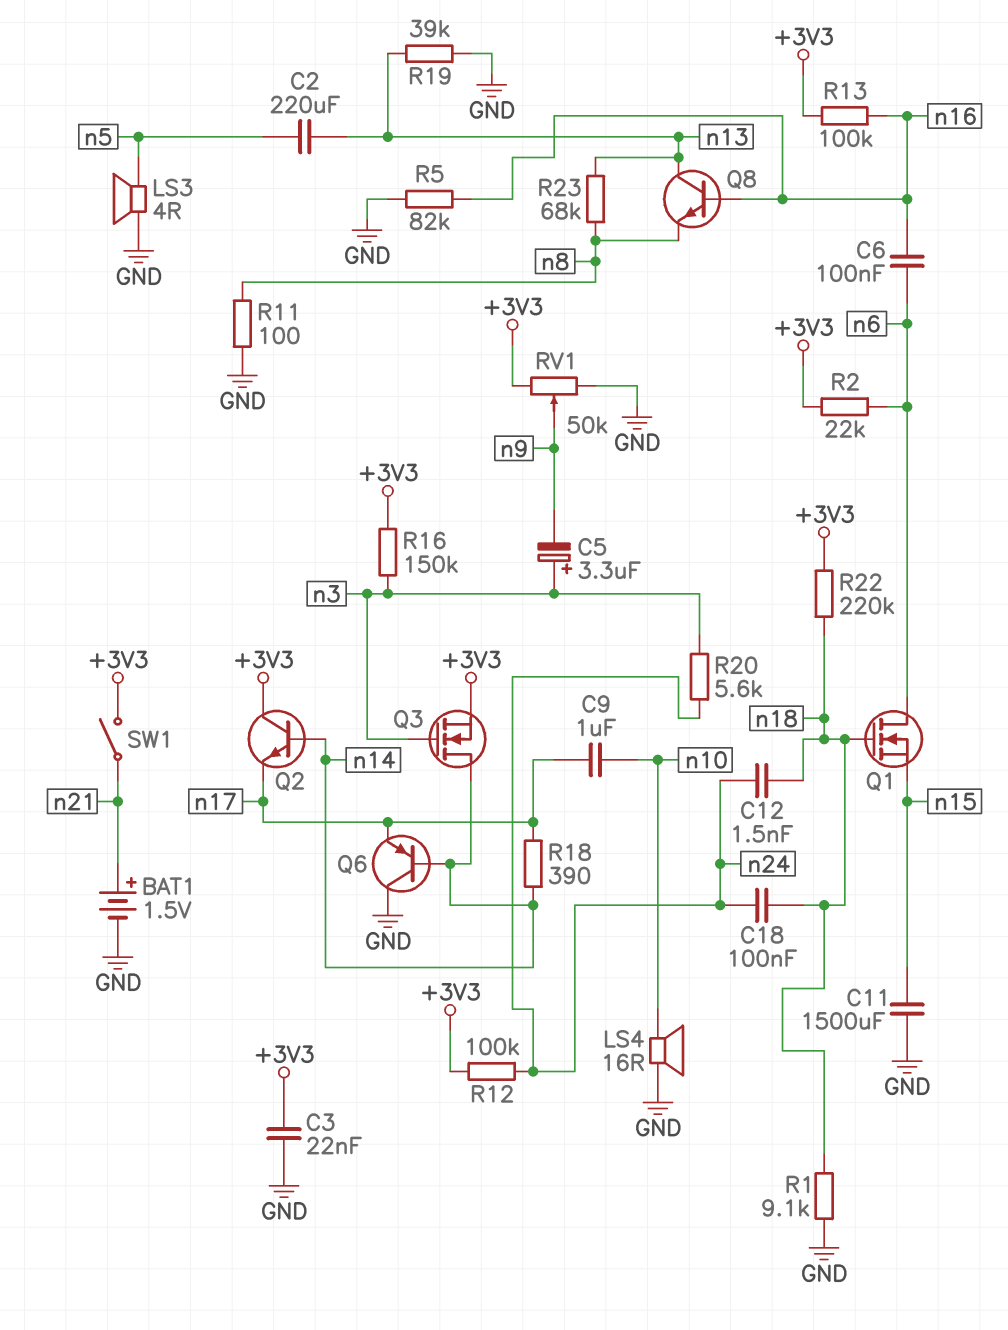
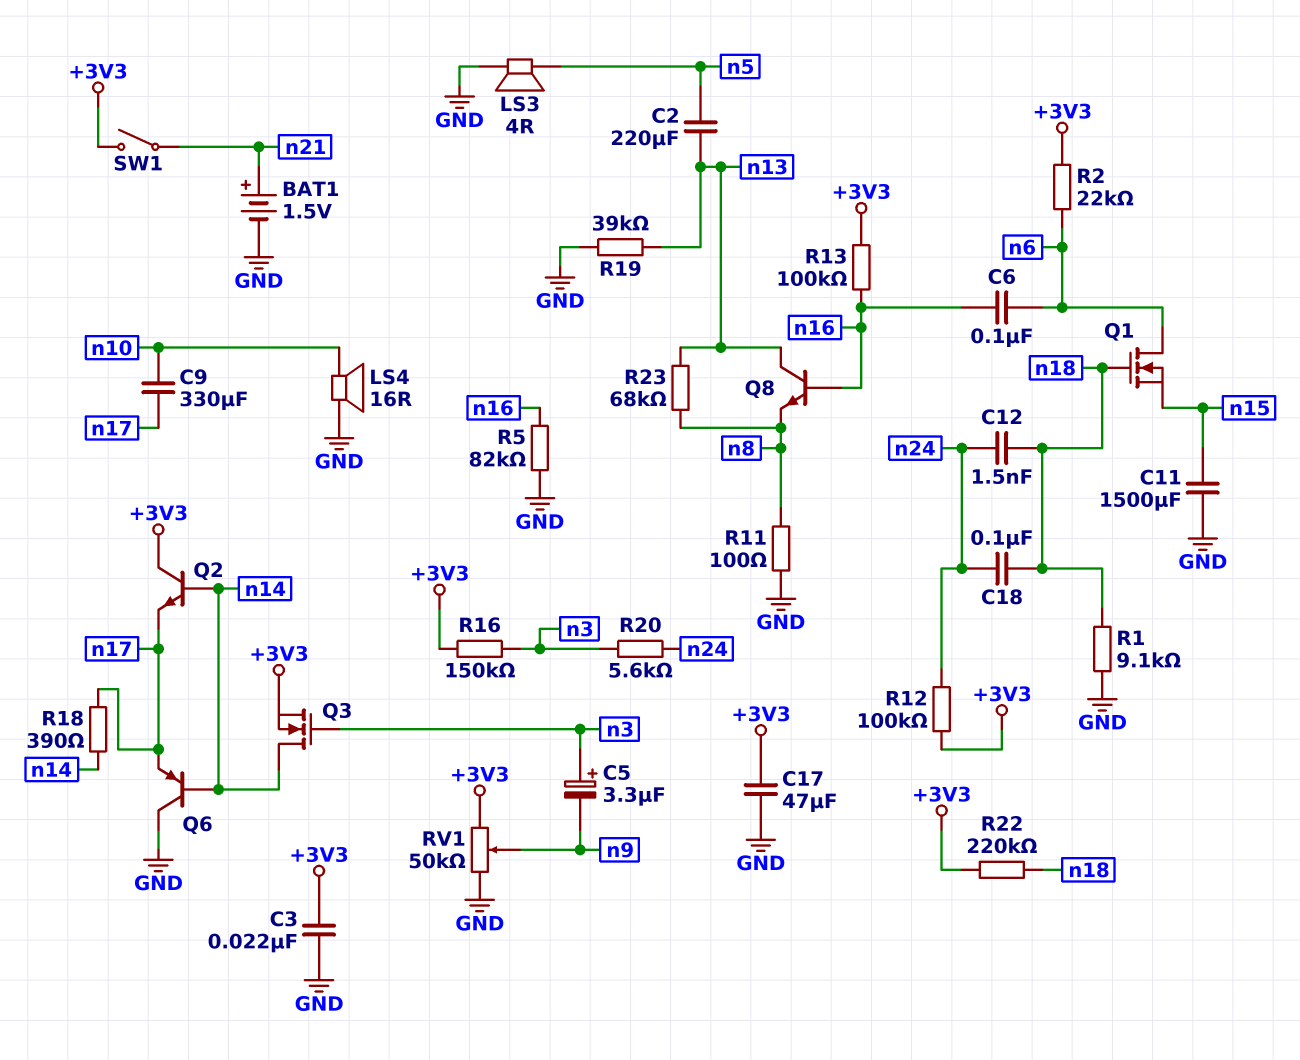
C9: 1uF (n10, n17) -> 330uF (n10, n17)
C17: none -> 47uF (+3V3, GND)

